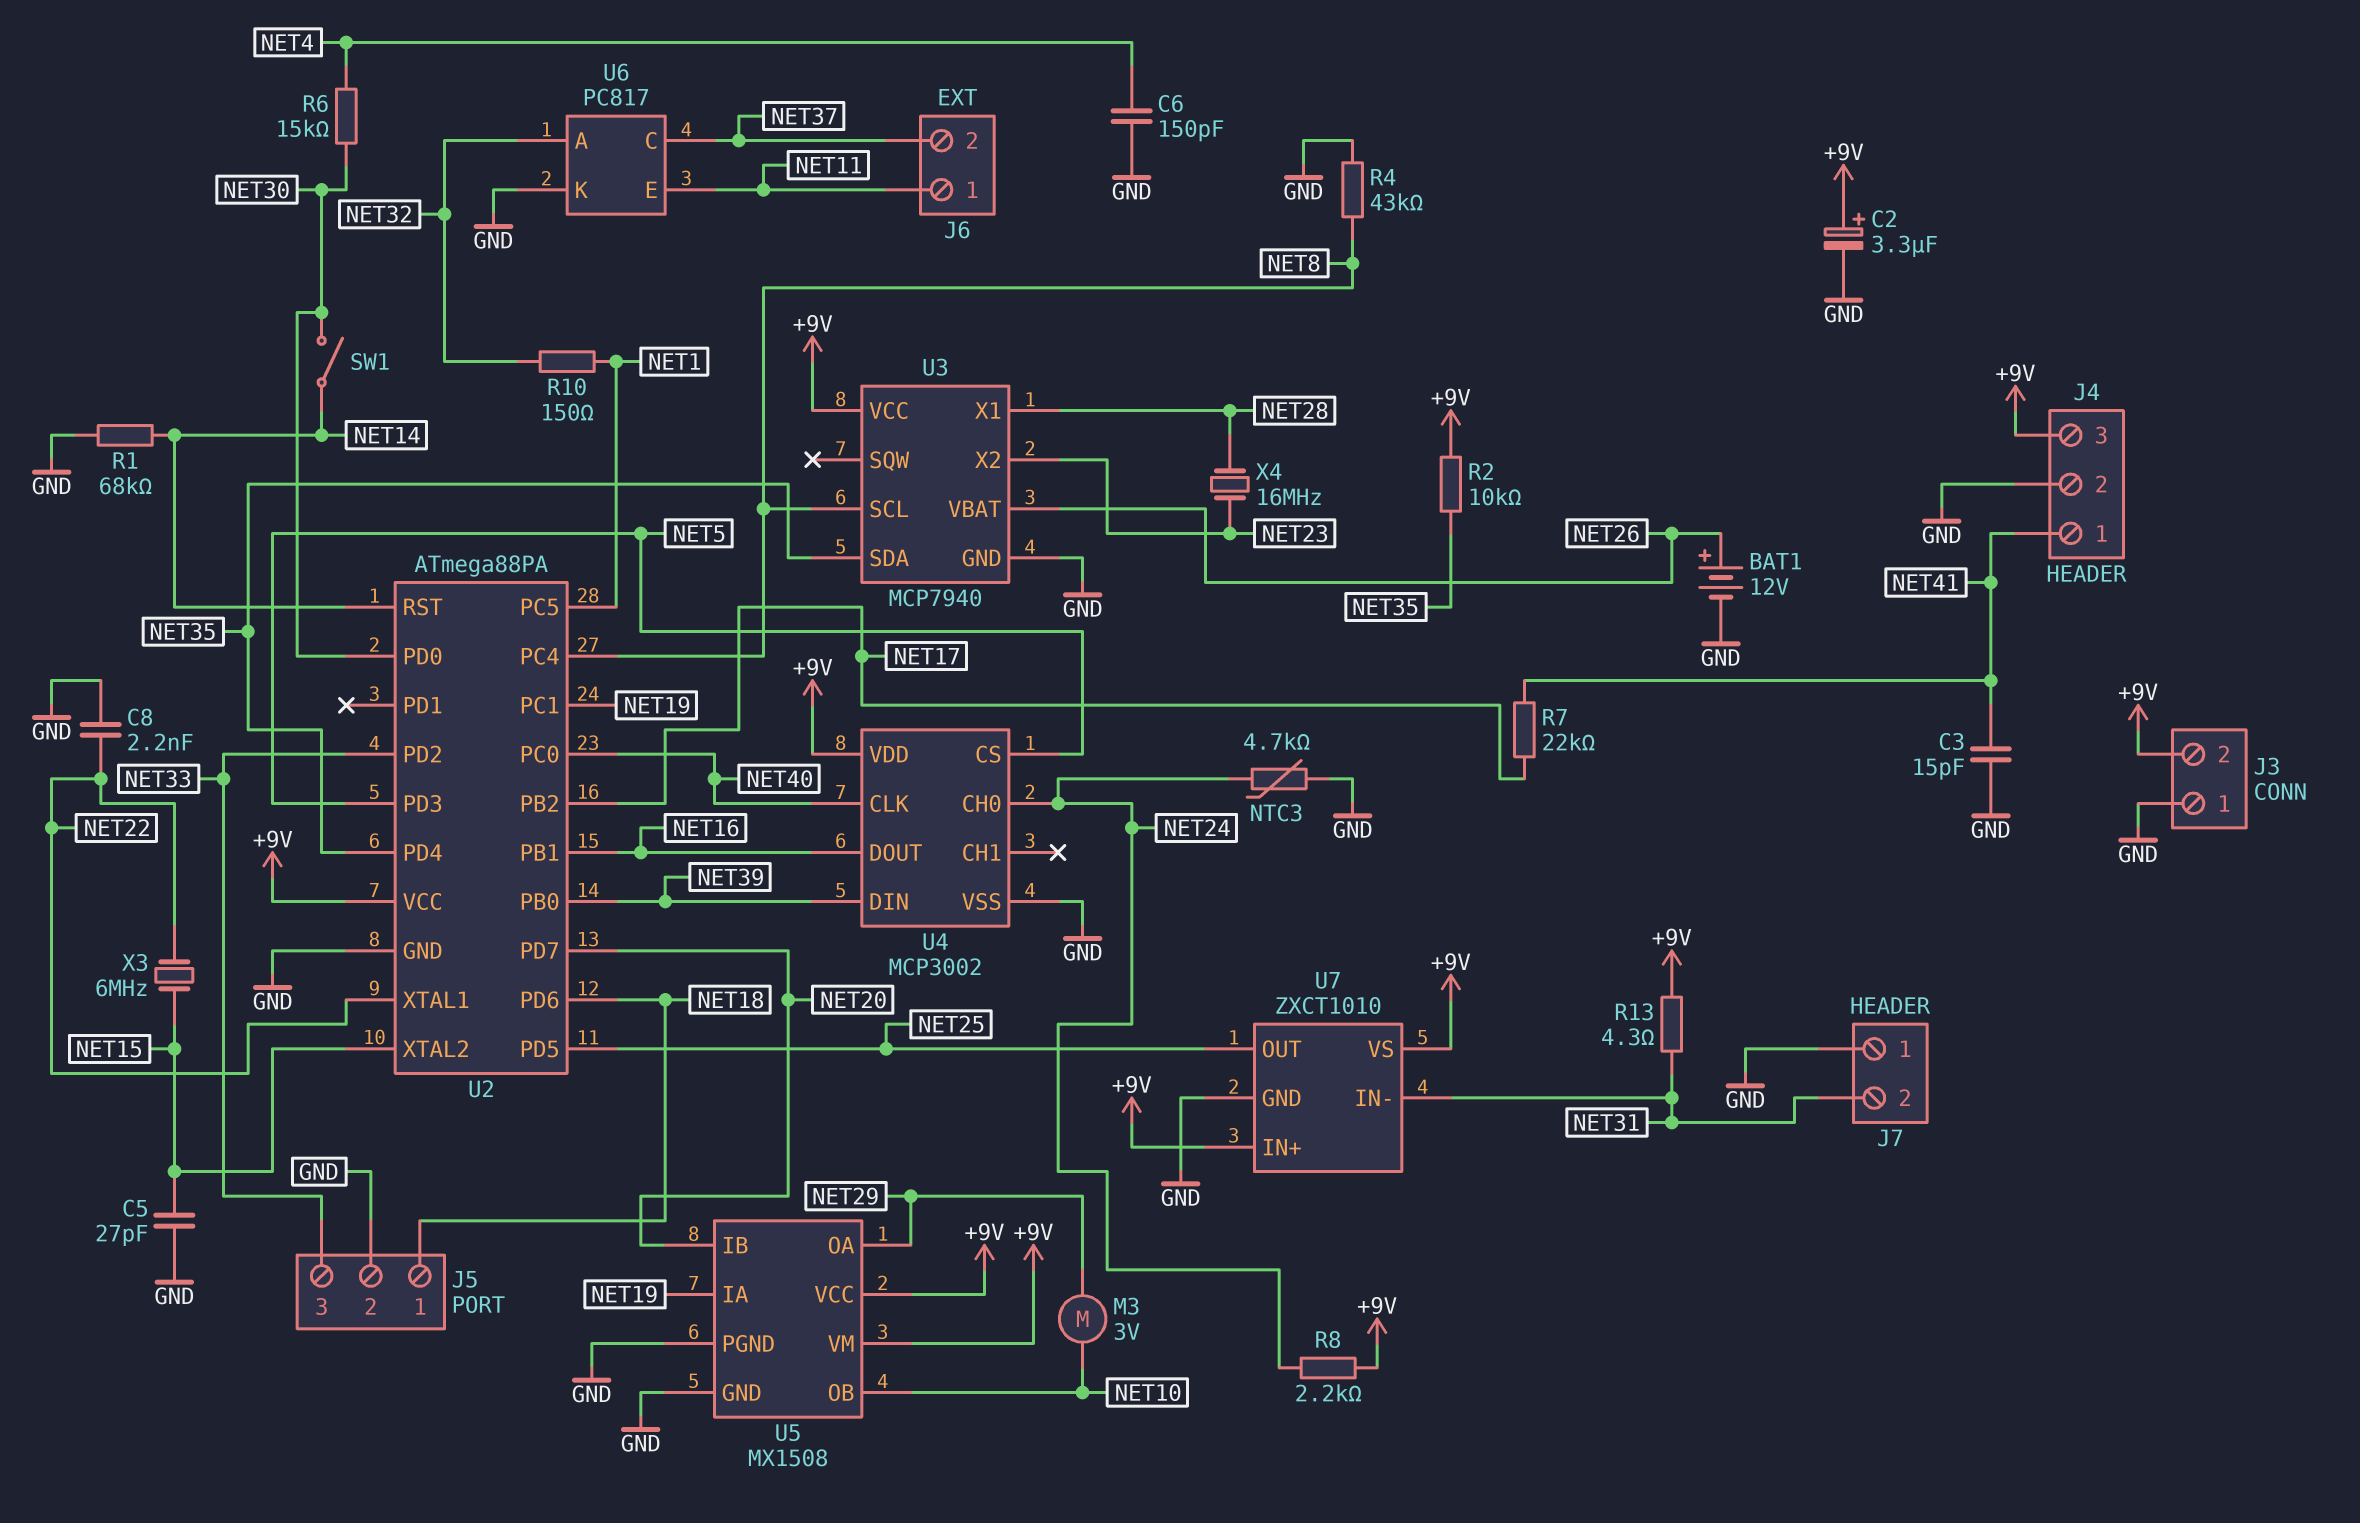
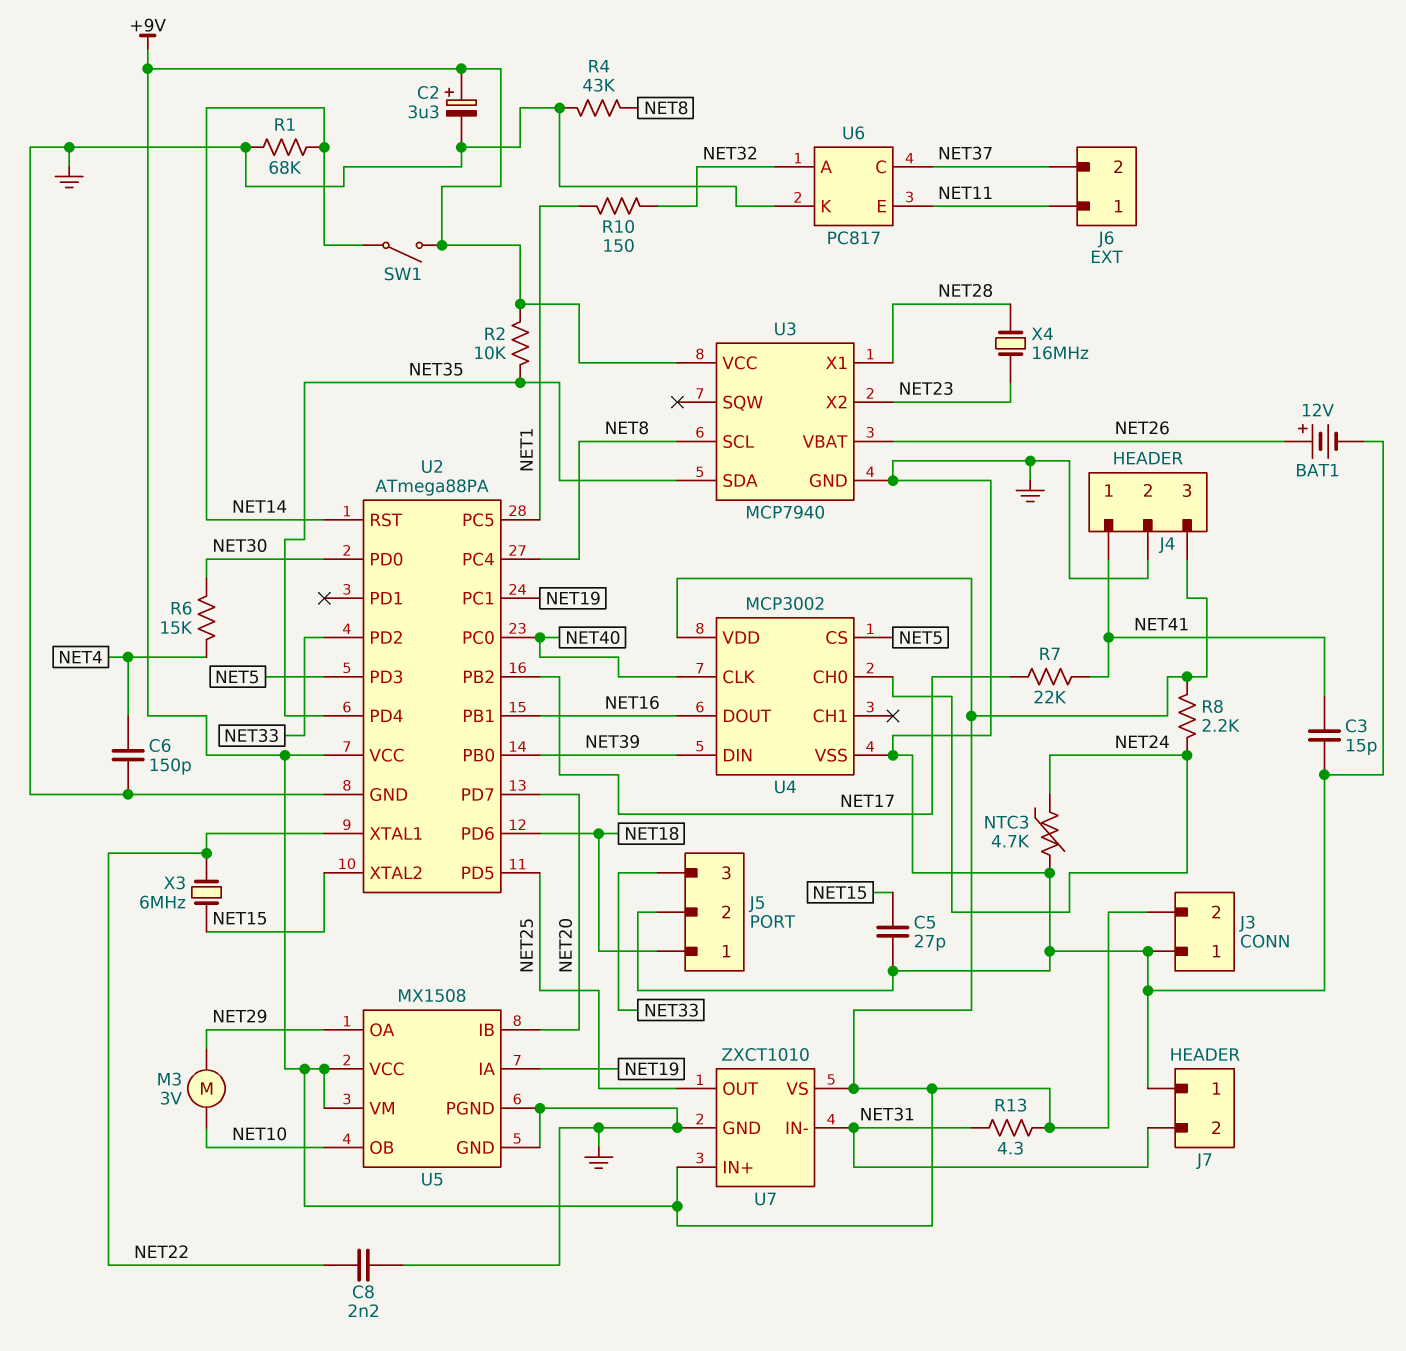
SW1: switch (NET14, NET30) -> switch (+9V, NET14)

